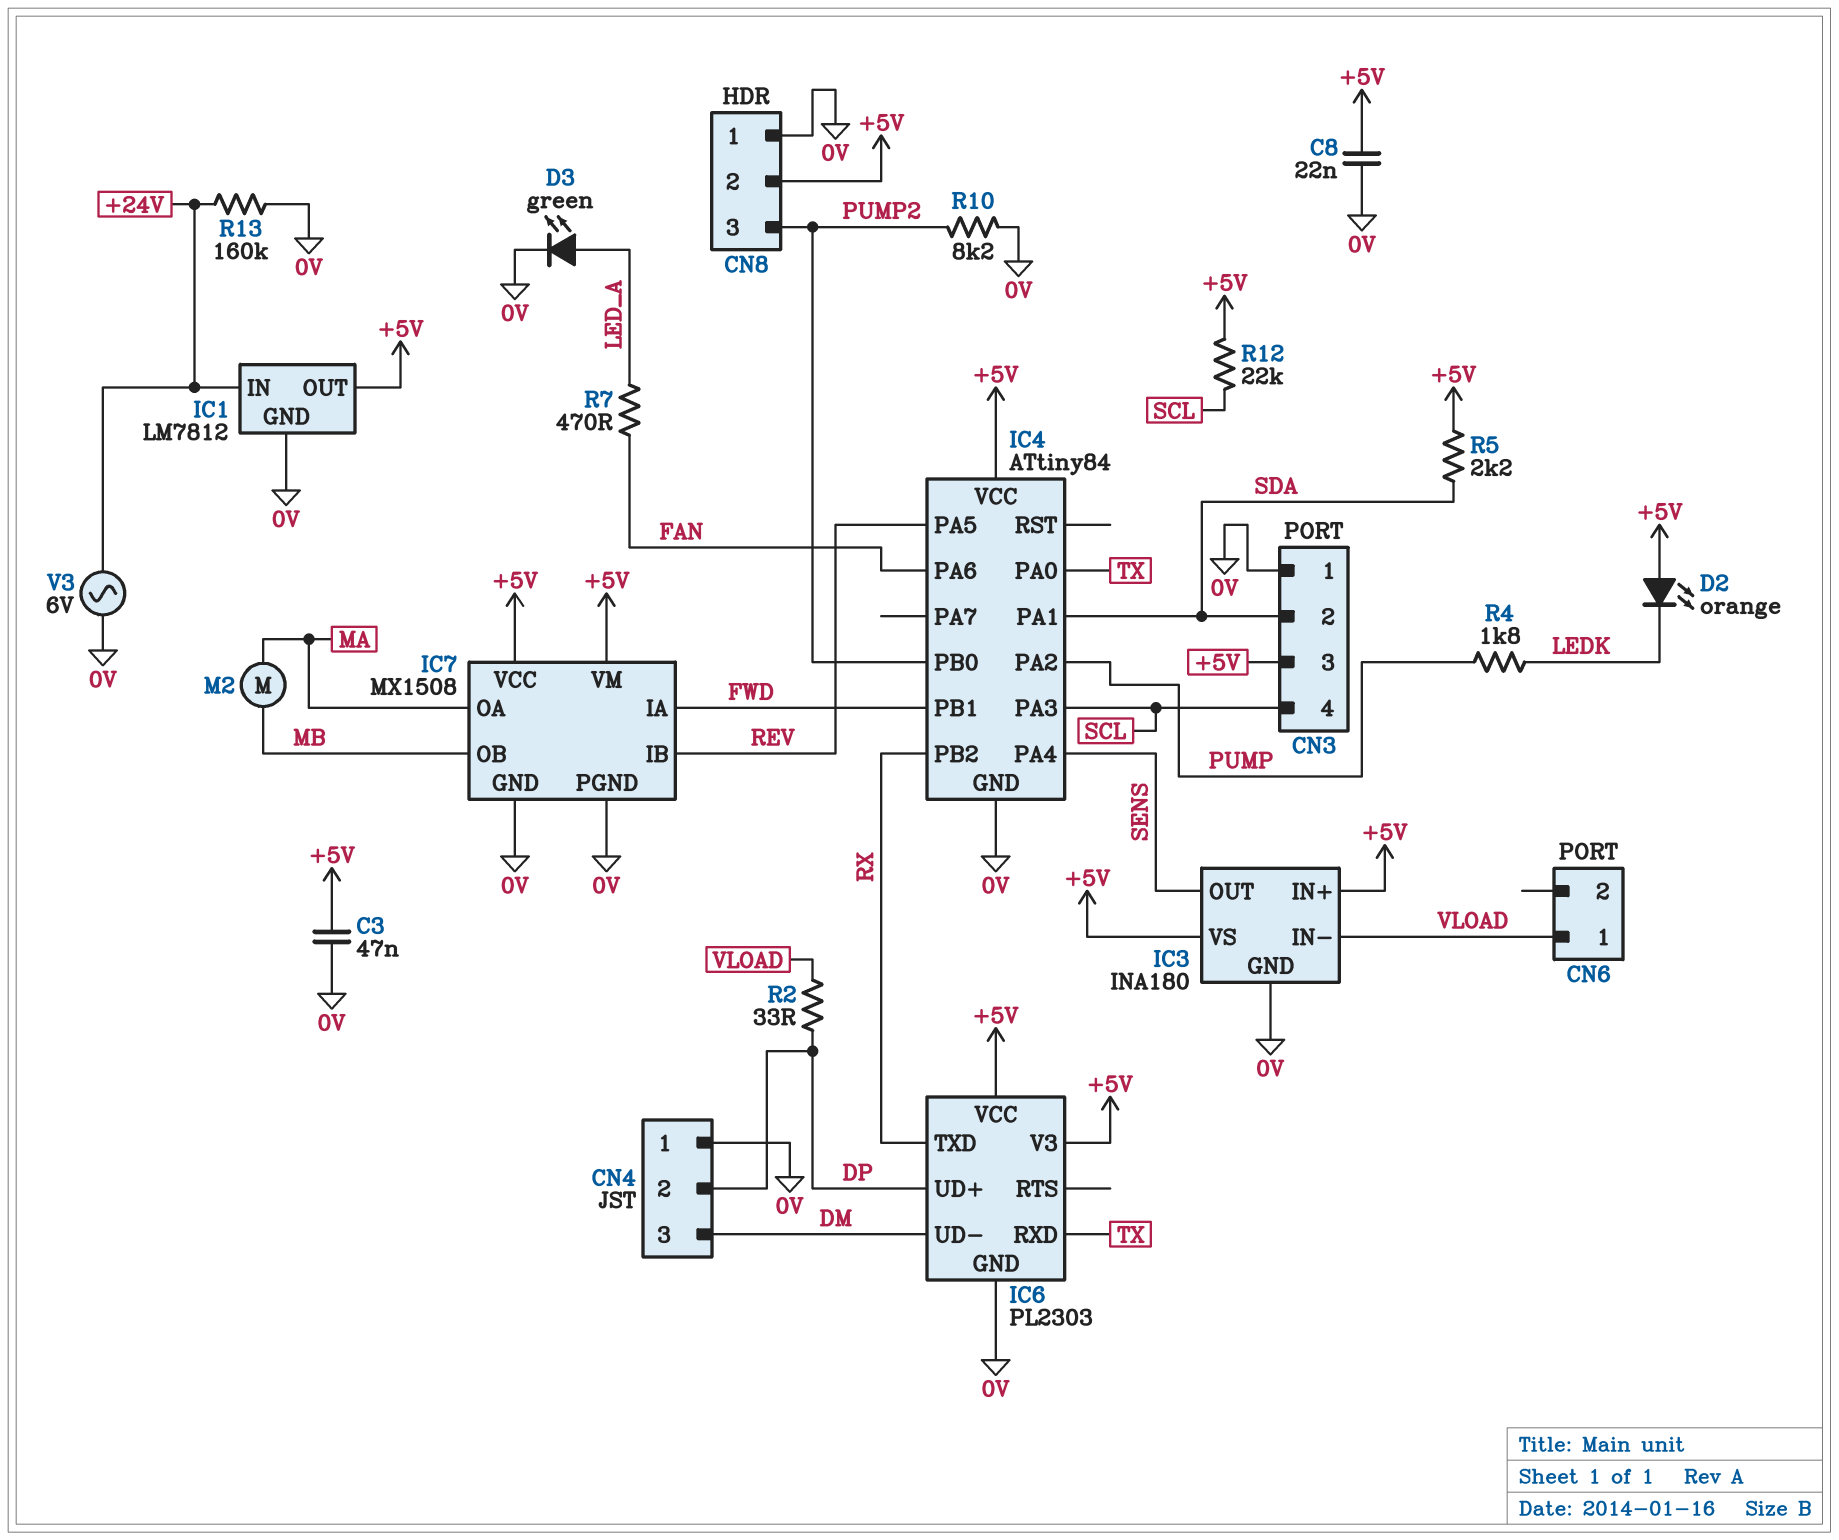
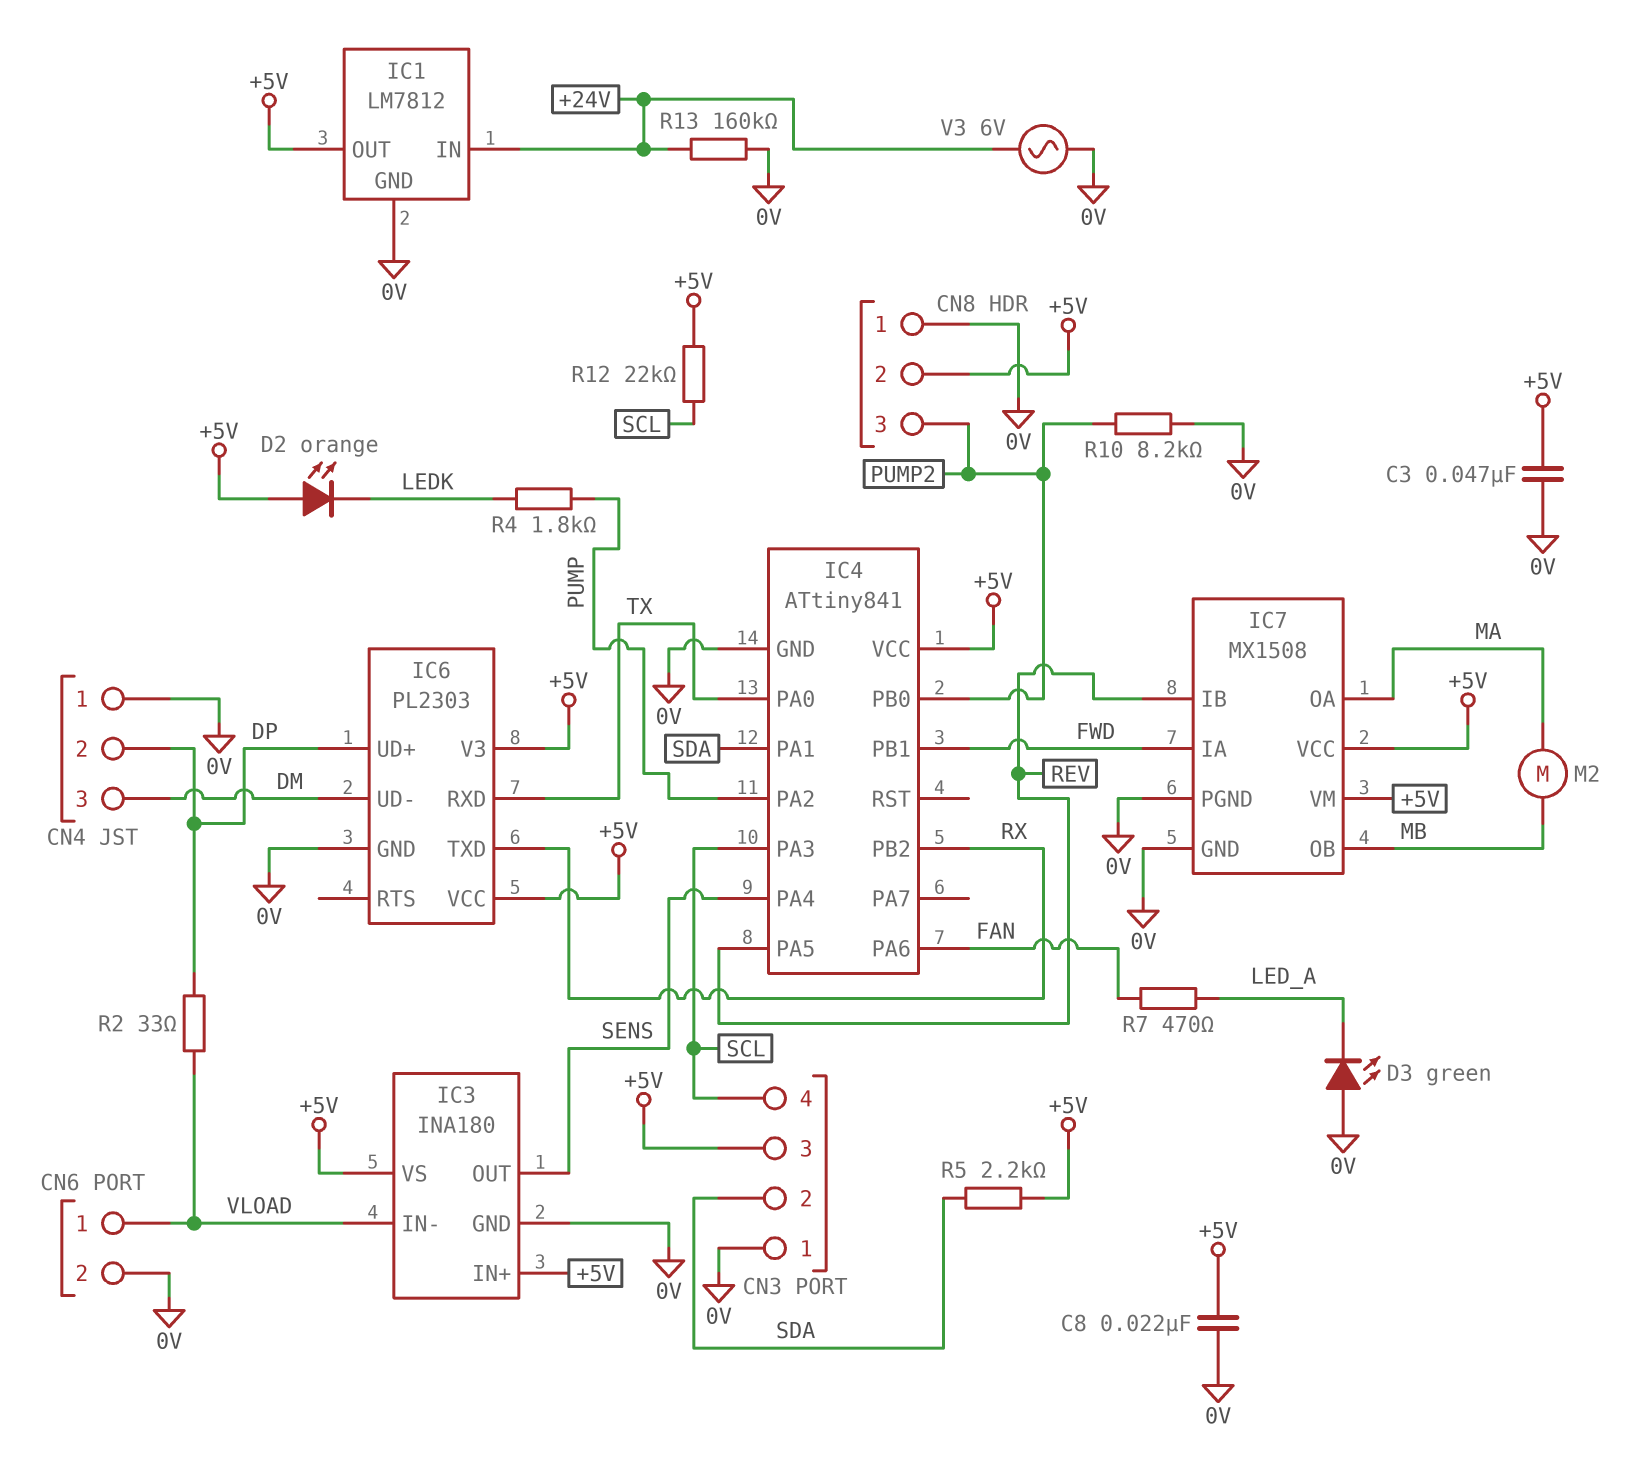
CN6 pin 2: none -> 0V
D3: LED green (A LED_A, K 0V) -> LED green (A 0V, K LED_A)
IC4: ATtiny84 -> ATtiny841

